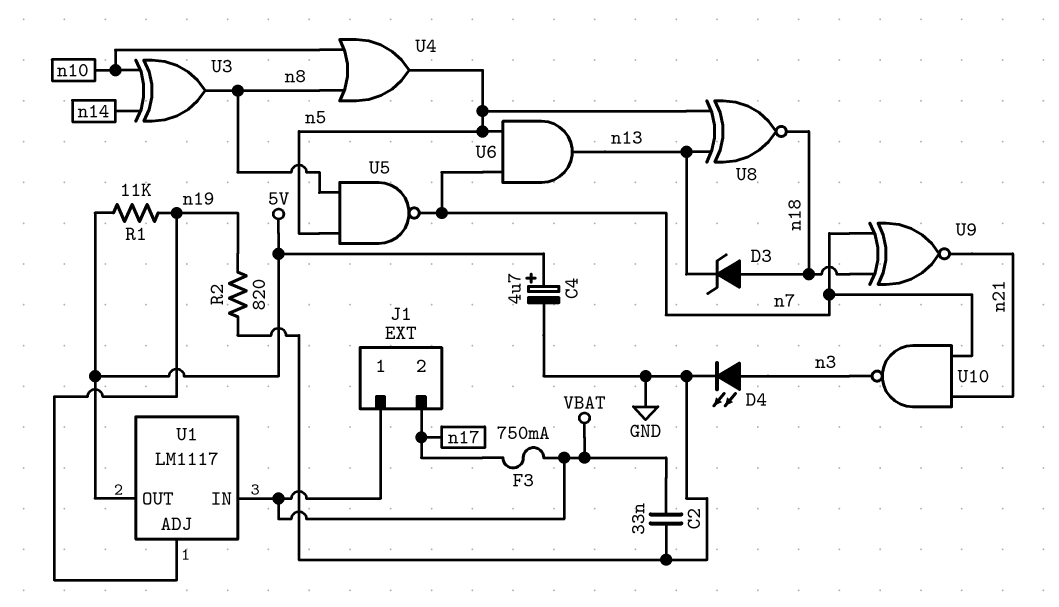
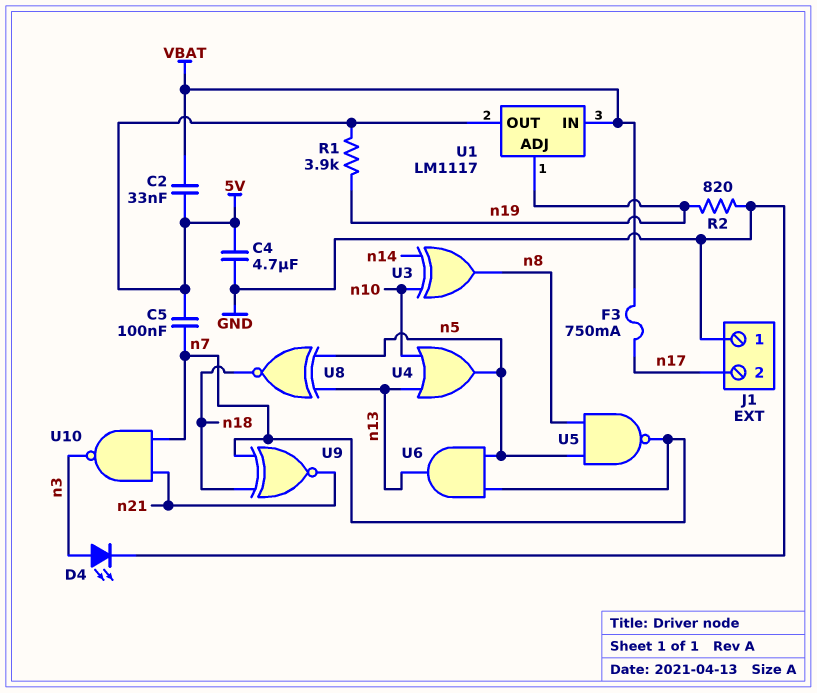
C2: 33nF (GND, VBAT) -> 33nF (5V, VBAT)
C4: 4.7uF (plus 5V, minus GND) -> 4.7uF (5V, GND)
C5: none -> 100nF (5V, n7)
D3: zener (A n18, K n13) -> none
J1 pin 1: VBAT -> GND
R1: 11k (5V, n19) -> 3.9k (5V, n19)
U4: OR (in n8, in n10, out n5) -> OR (in n10, in n13, out n5)

